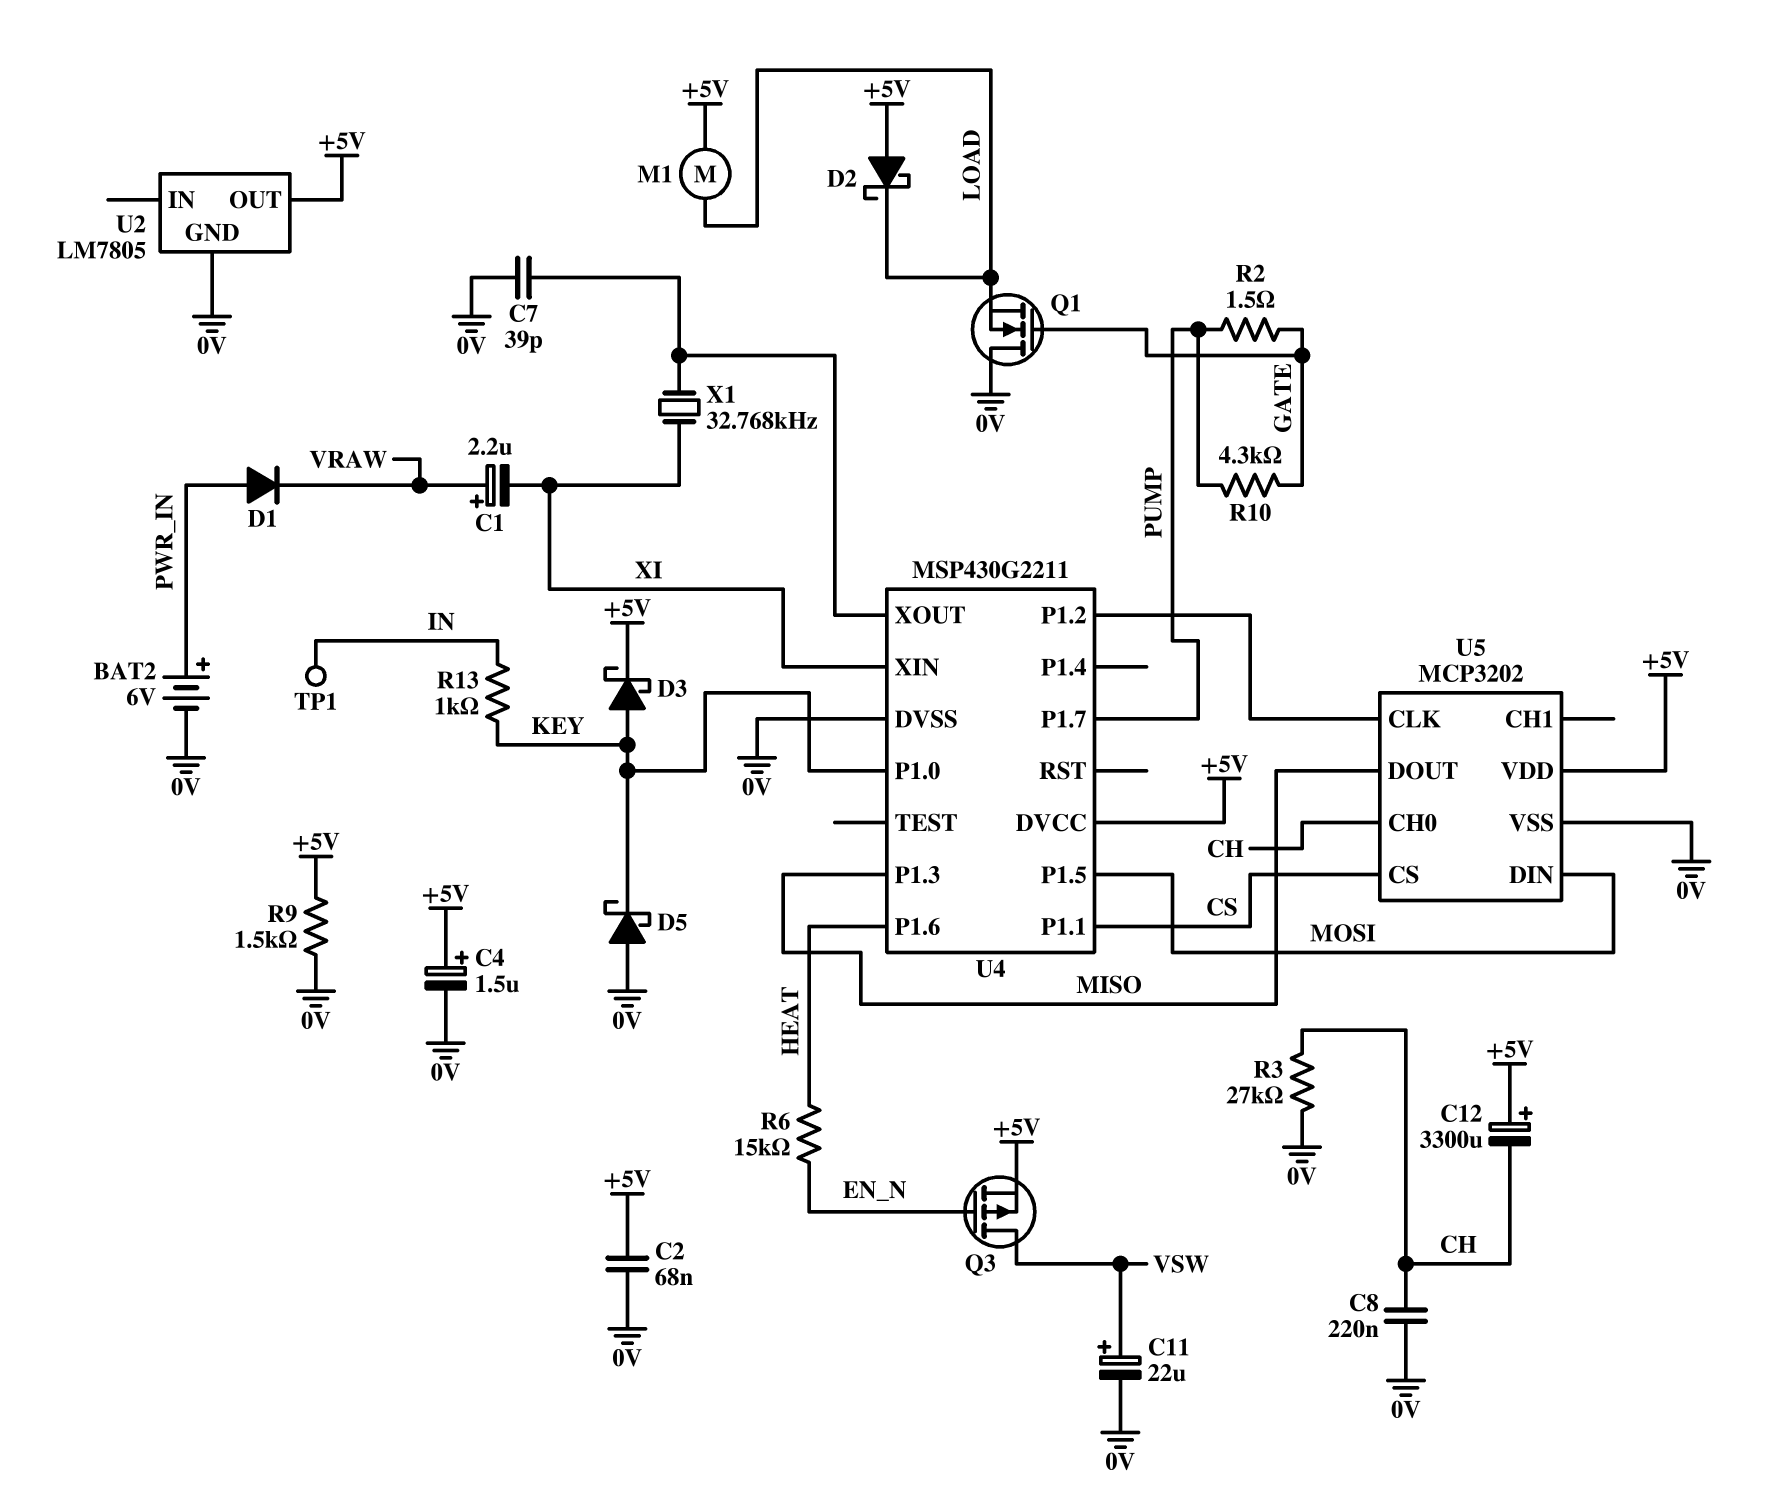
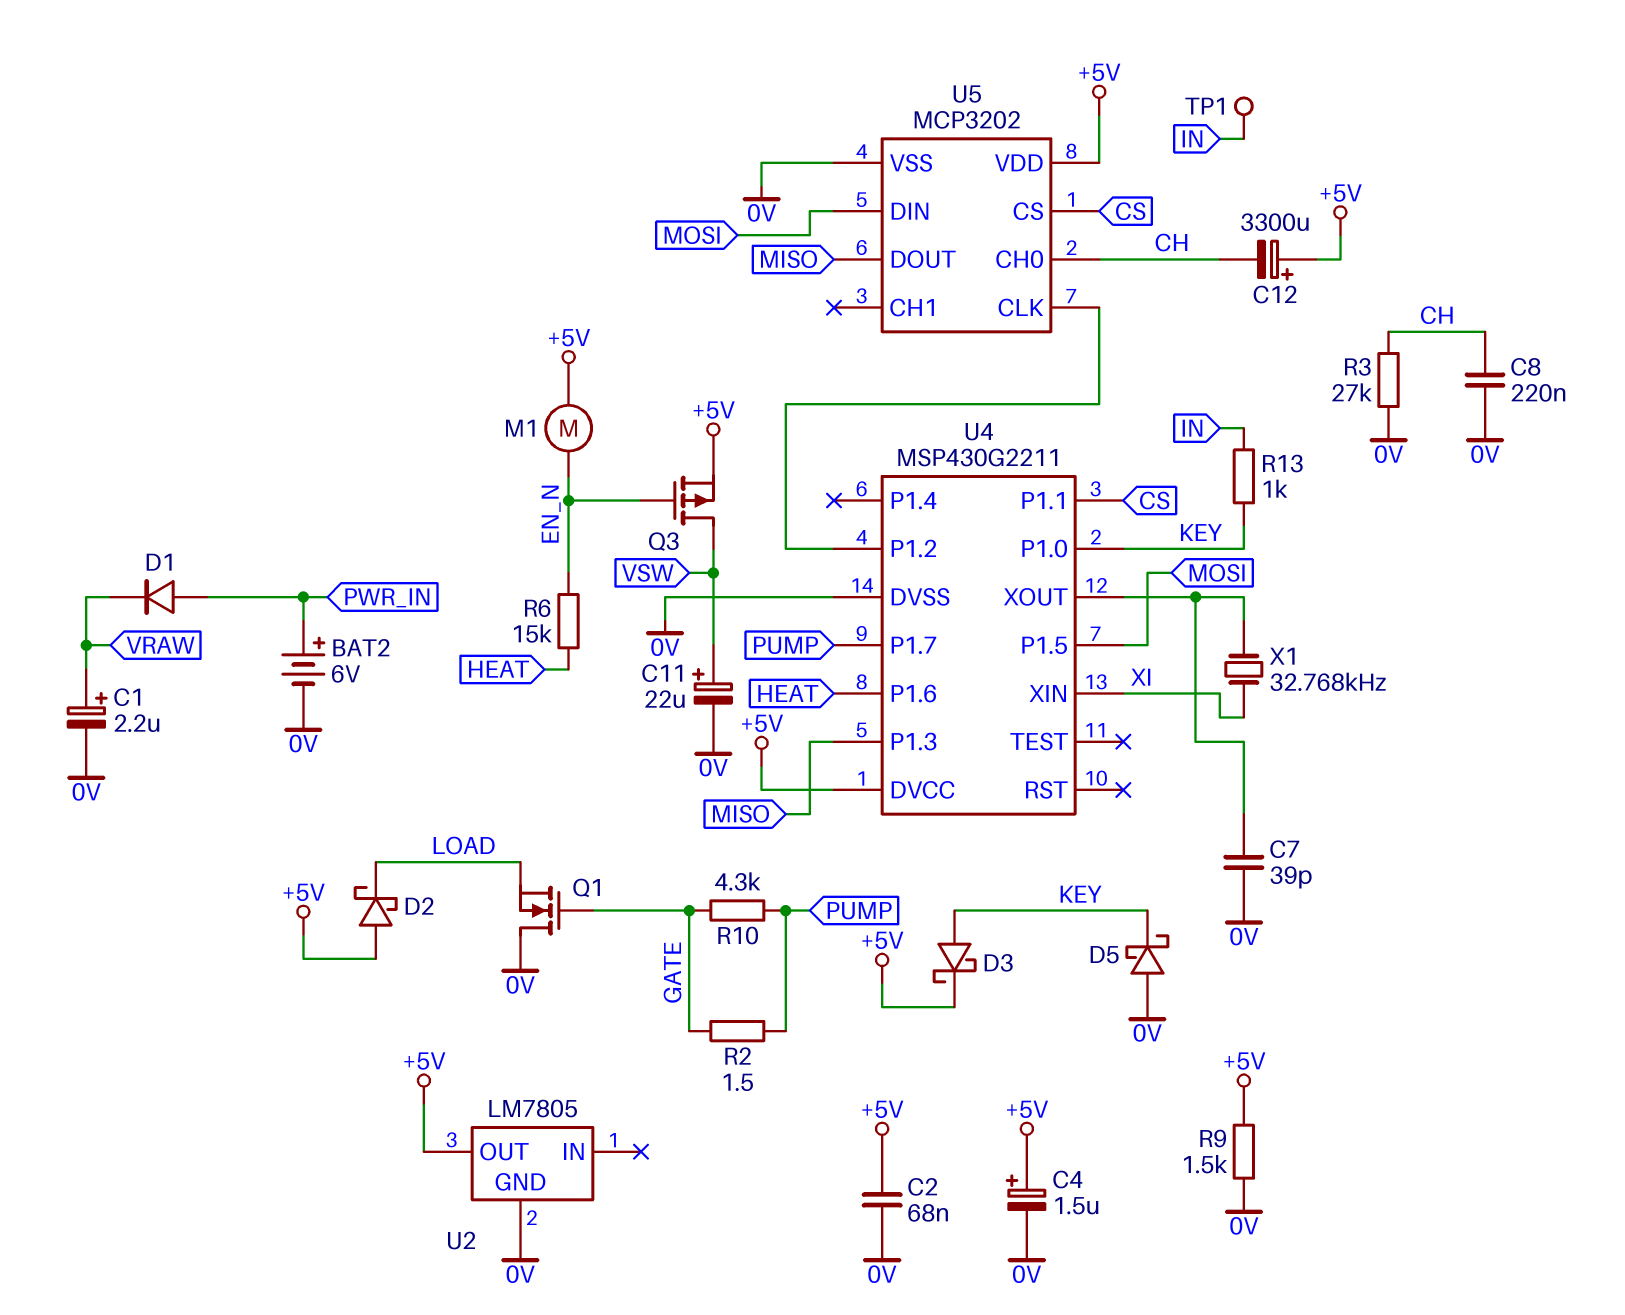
C1: 2.2uF (plus VRAW, minus XI) -> 2.2uF (plus VRAW, minus 0V)
M1: motor (+5V, LOAD) -> motor (+5V, EN_N)

